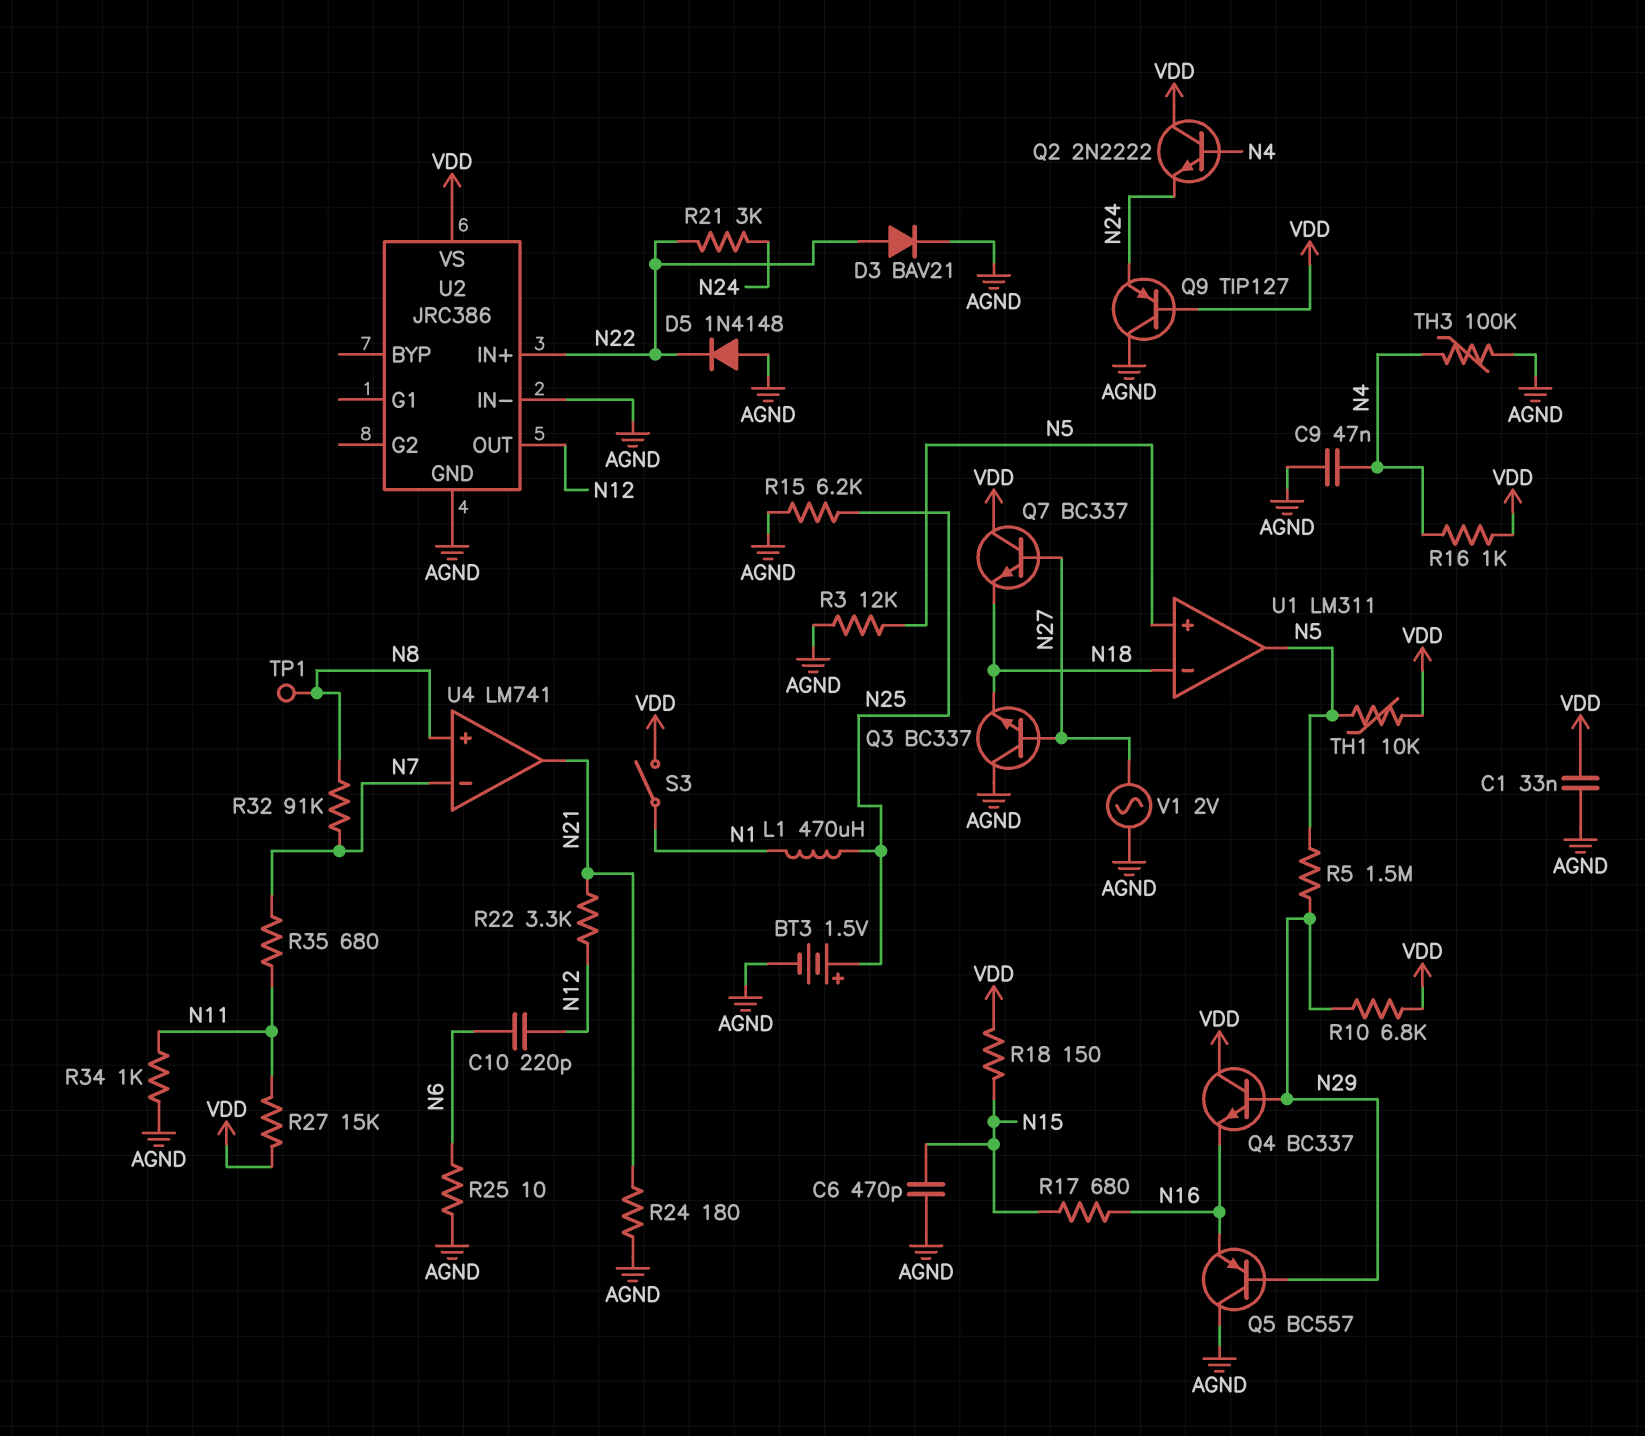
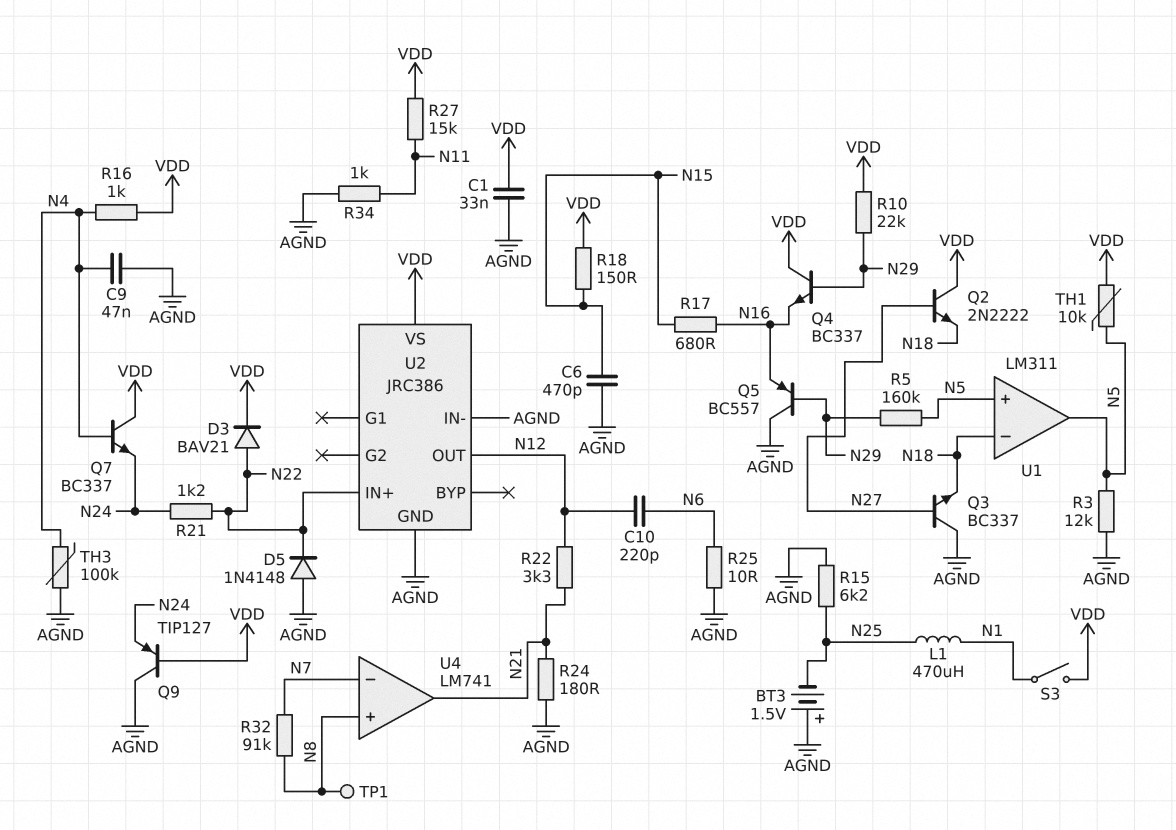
BT3: 1.5V (plus N25, minus AGND) -> 1.5V (plus AGND, minus N25)
D3: diode BAV21 (A N22, K AGND) -> diode BAV21 (A N22, K VDD)
Q2: NPN 2N2222 (B N4, C VDD, E N24) -> NPN 2N2222 (B N27, C VDD, E N18)
Q7: NPN BC337 (B N27, C VDD, E N18) -> NPN BC337 (B N4, C VDD, E N24)
R5: 1.5M (N5, N29) -> 160k (N5, N29)
R10: 6.8k (N29, VDD) -> 22k (N29, VDD)
R21: 3k (N22, N24) -> 1.2k (N22, N24)
R35: 680 (N7, N11) -> none
V1: AC 2V (AGND, N27) -> none

